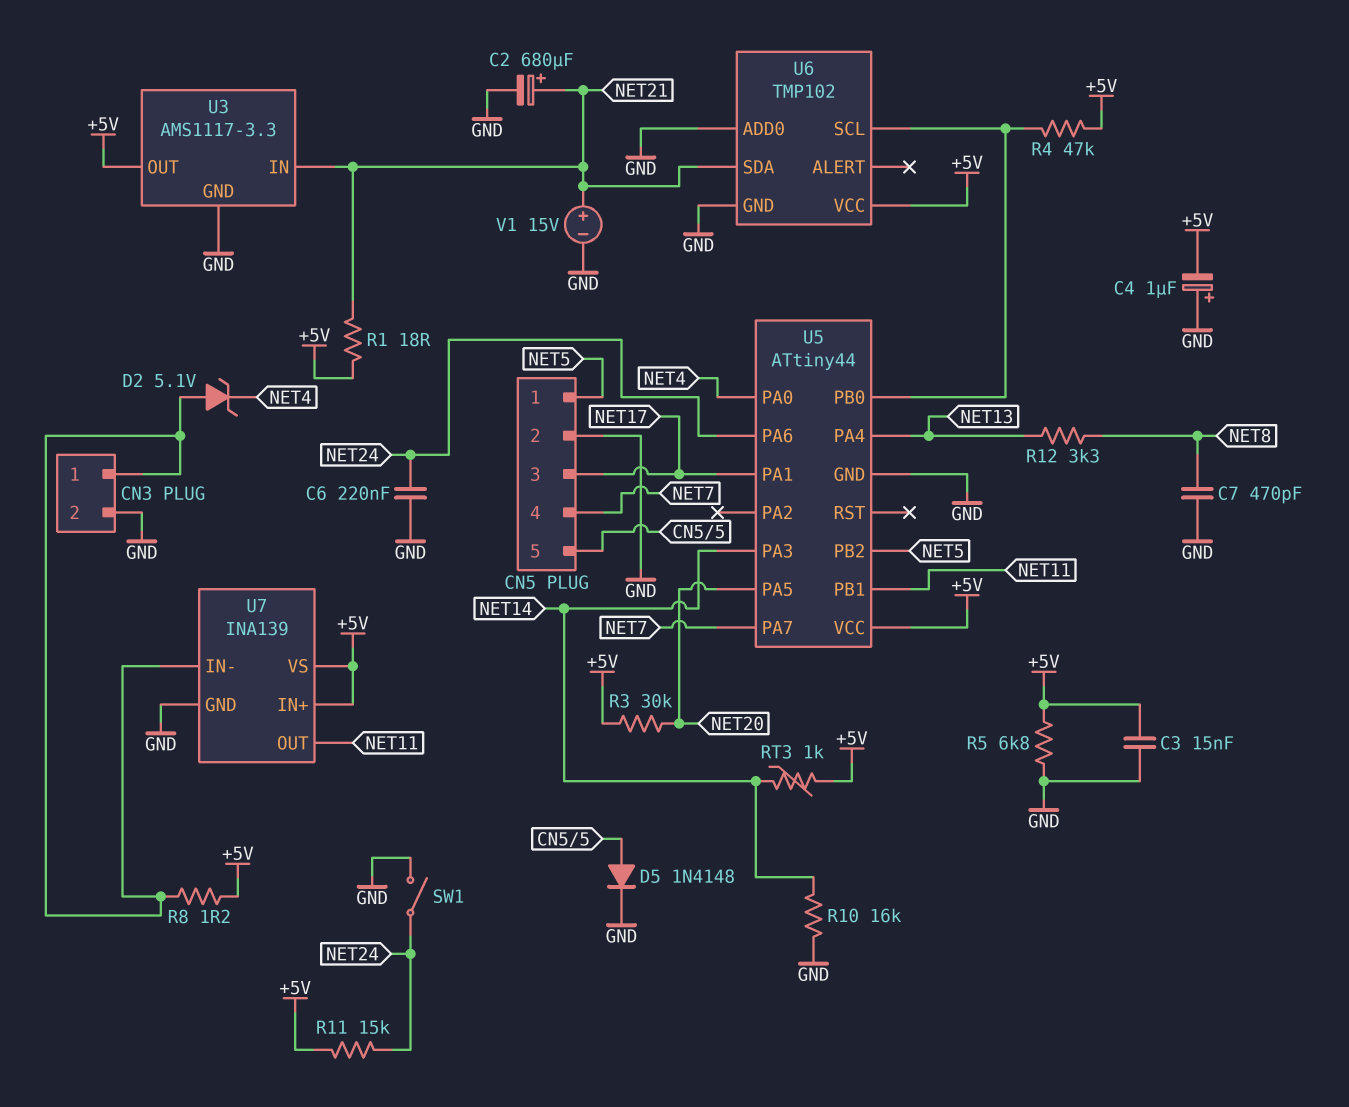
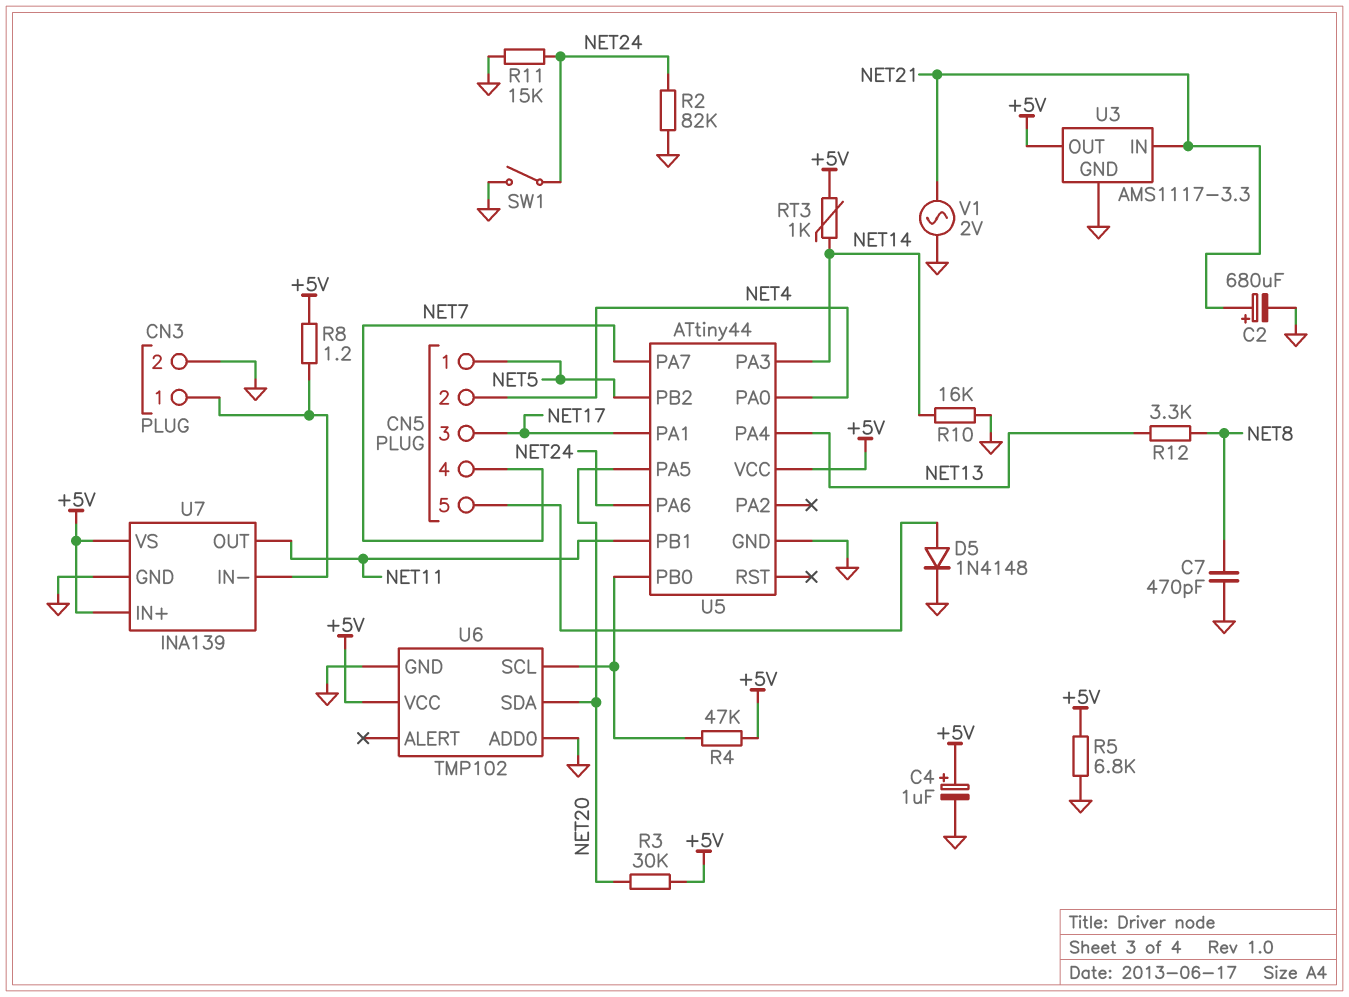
C3: 15nF (+5V, GND) -> none
C4: 1uF (plus GND, minus +5V) -> 1uF (plus +5V, minus GND)
C6: 220nF (GND, NET24) -> none
CN5 pin 2: GND -> NET4
D2: zener 5.1V (A CN3/1, K NET4) -> none
R1: 18 (+5V, NET21) -> none
R2: none -> 82k (GND, NET24)
R11: 15k (+5V, NET24) -> 15k (GND, NET24)
U6 pin SDA: NET21 -> NET20
V1: 15V (plus NET21, minus GND) -> AC 2V (GND, NET21)

